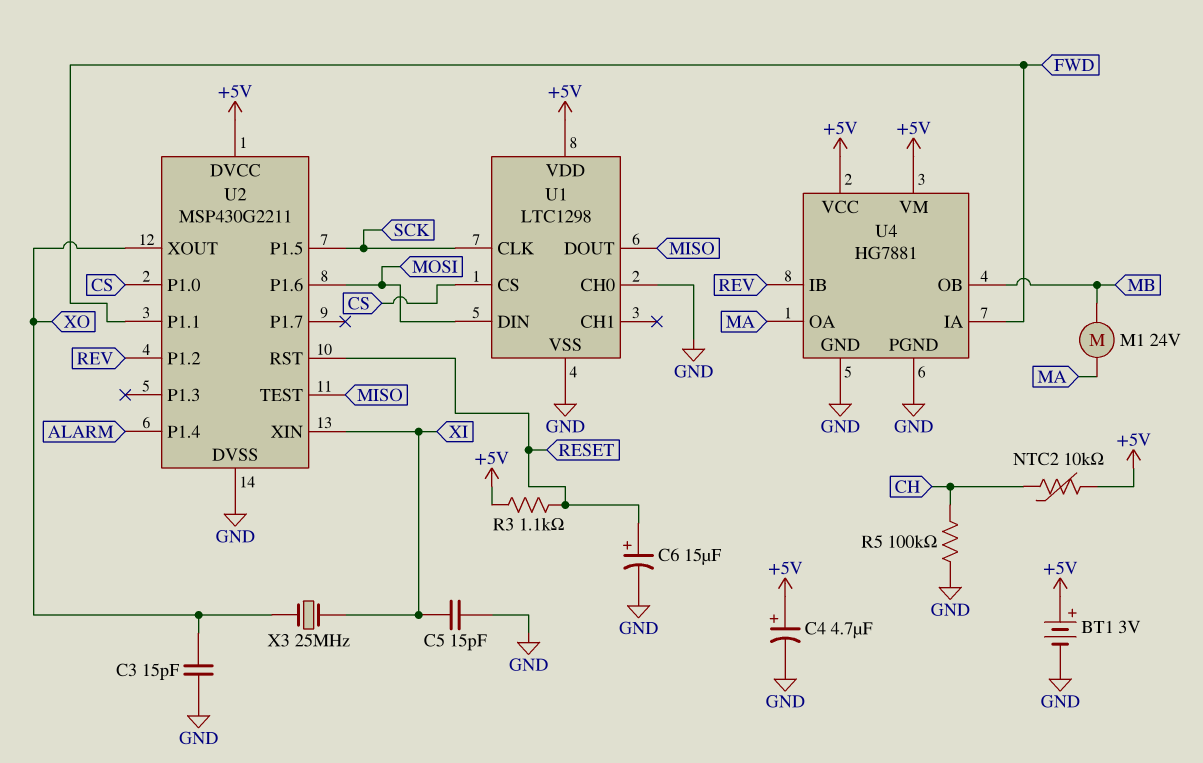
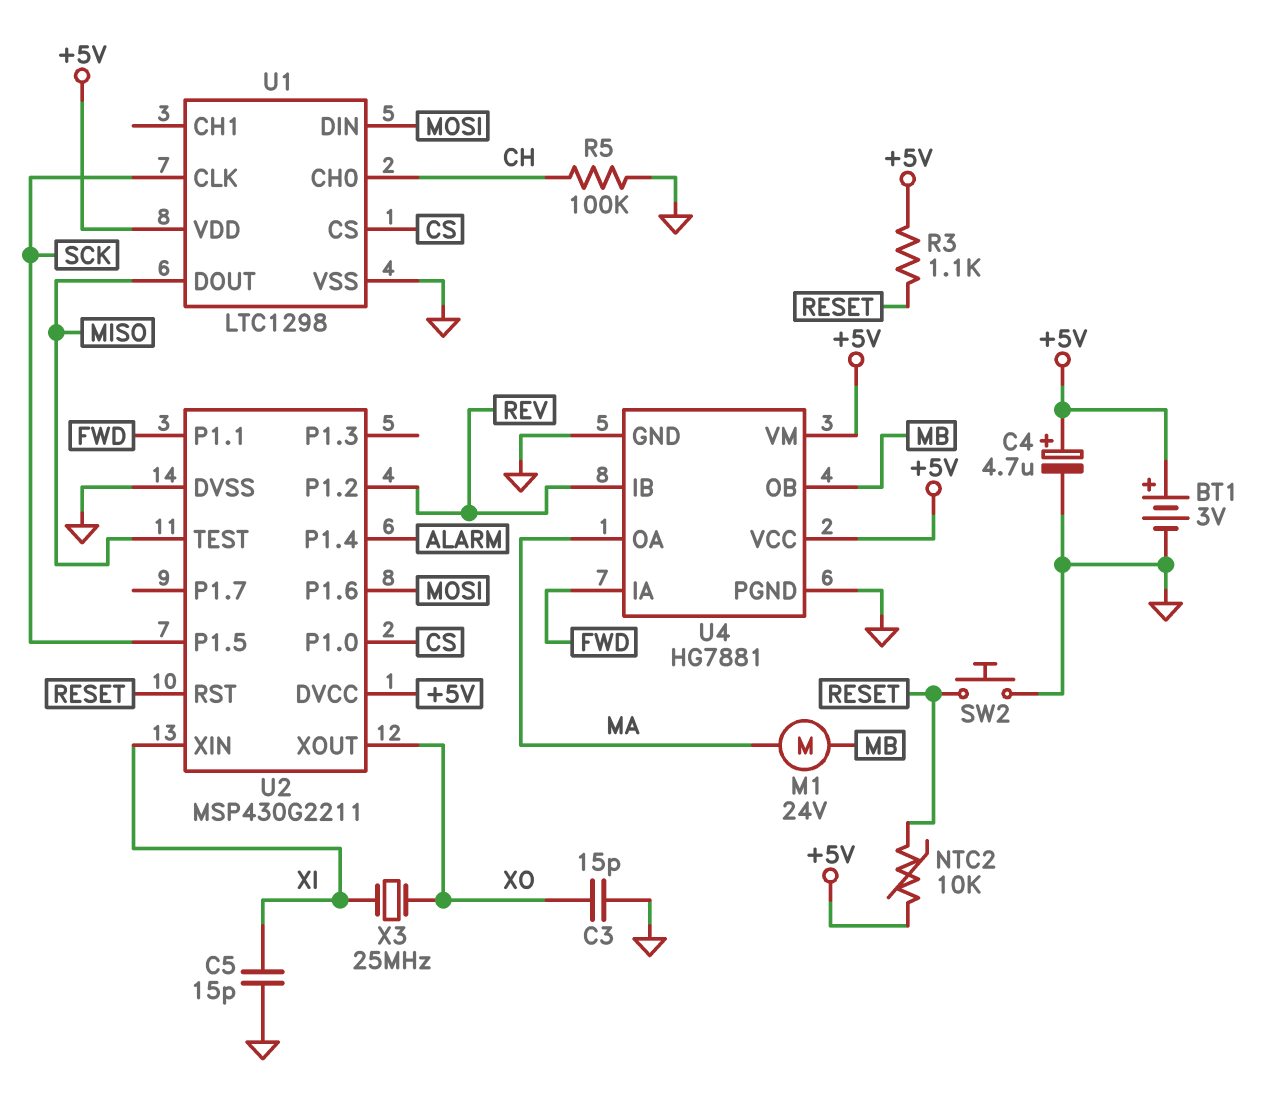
C6: 15uF (plus RESET, minus GND) -> none
NTC2: 10k (+5V, CH) -> 10k (+5V, RESET)
SW2: none -> button (GND, RESET)
U1 pin CH0: GND -> CH

